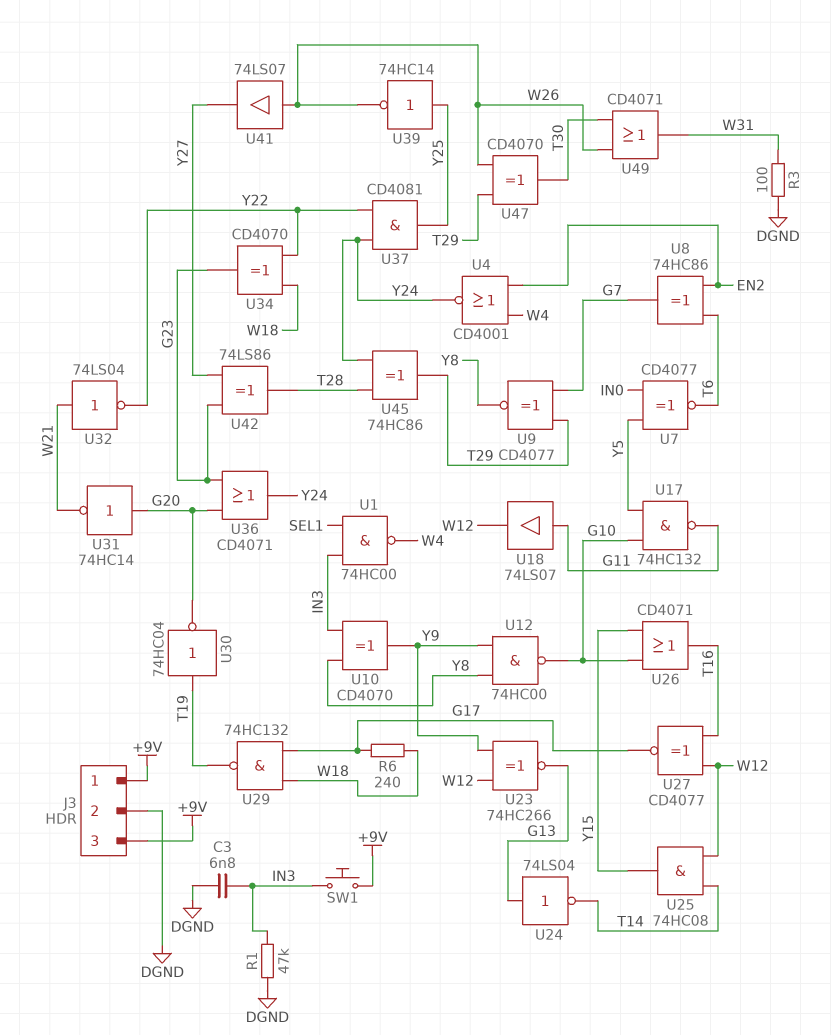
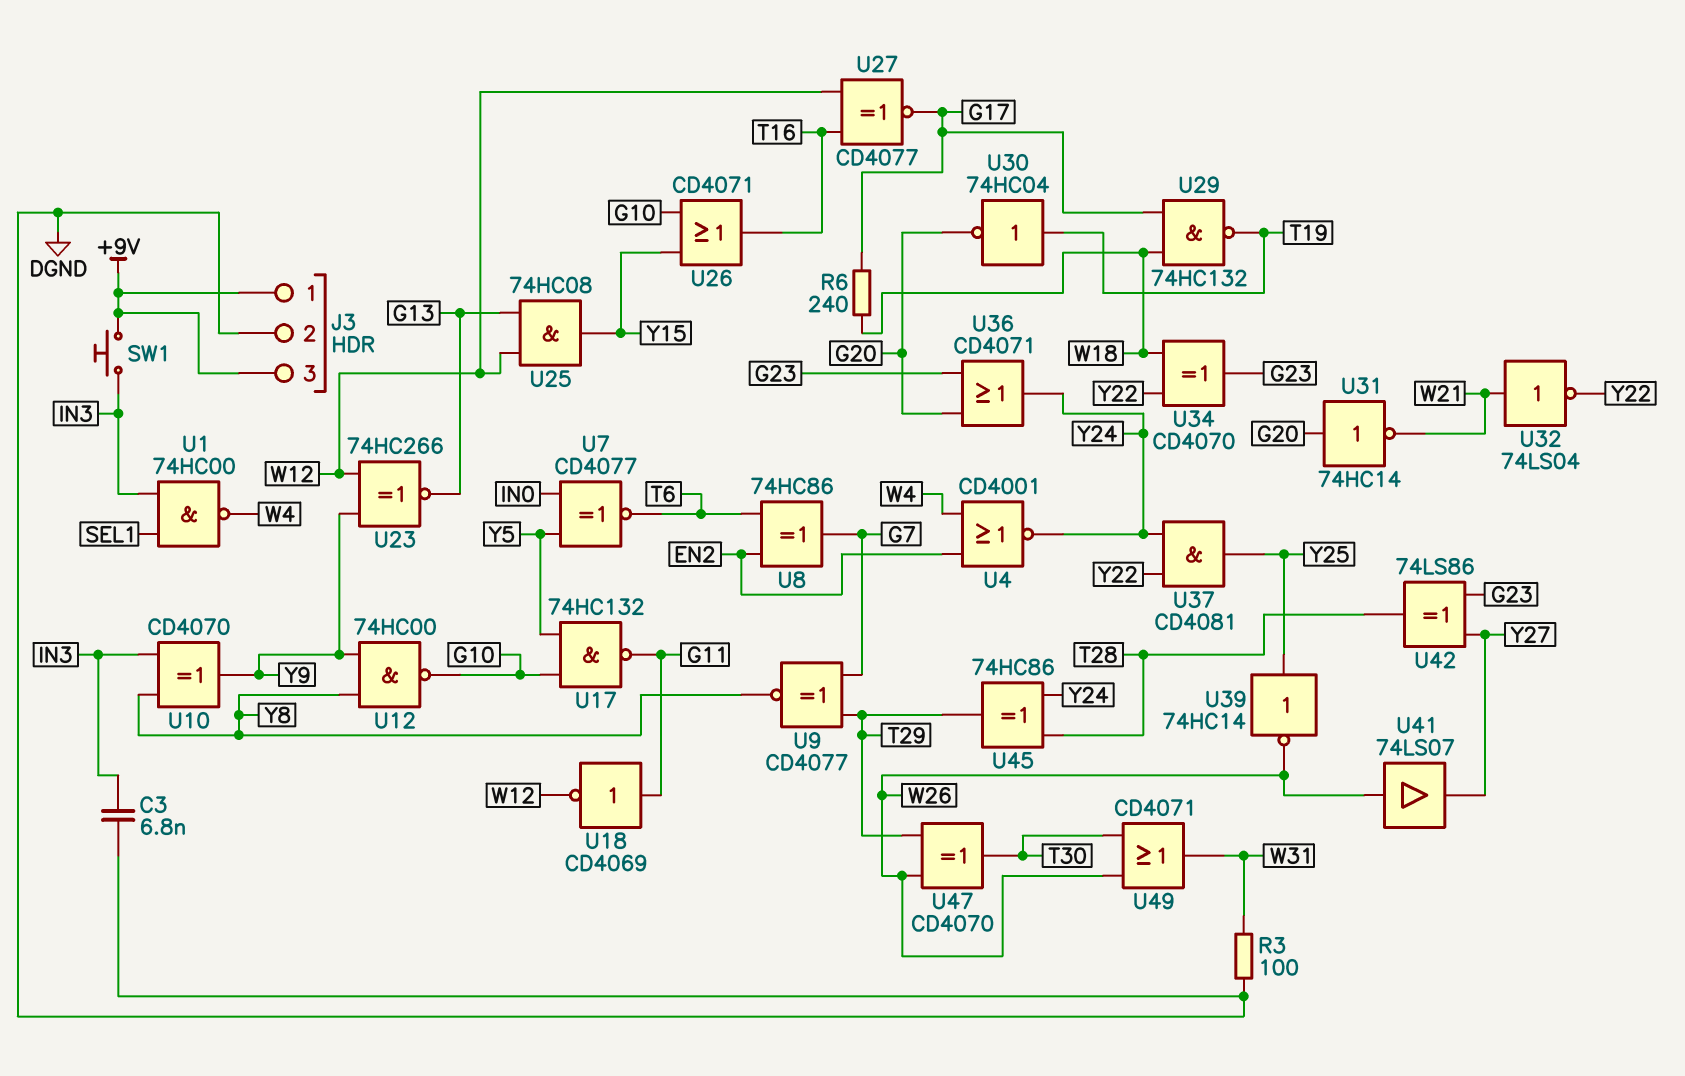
R1: 47k (DGND, IN3) -> none
U18: buffer 74LS07 (in G11, out W12) -> NOT CD4069 (in G11, out W12)
U24: NOT 74LS04 (in G13, out T14) -> none
U25: AND 74HC08 (in T14, in W12, out Y15) -> AND 74HC08 (in G13, in W12, out Y15)

